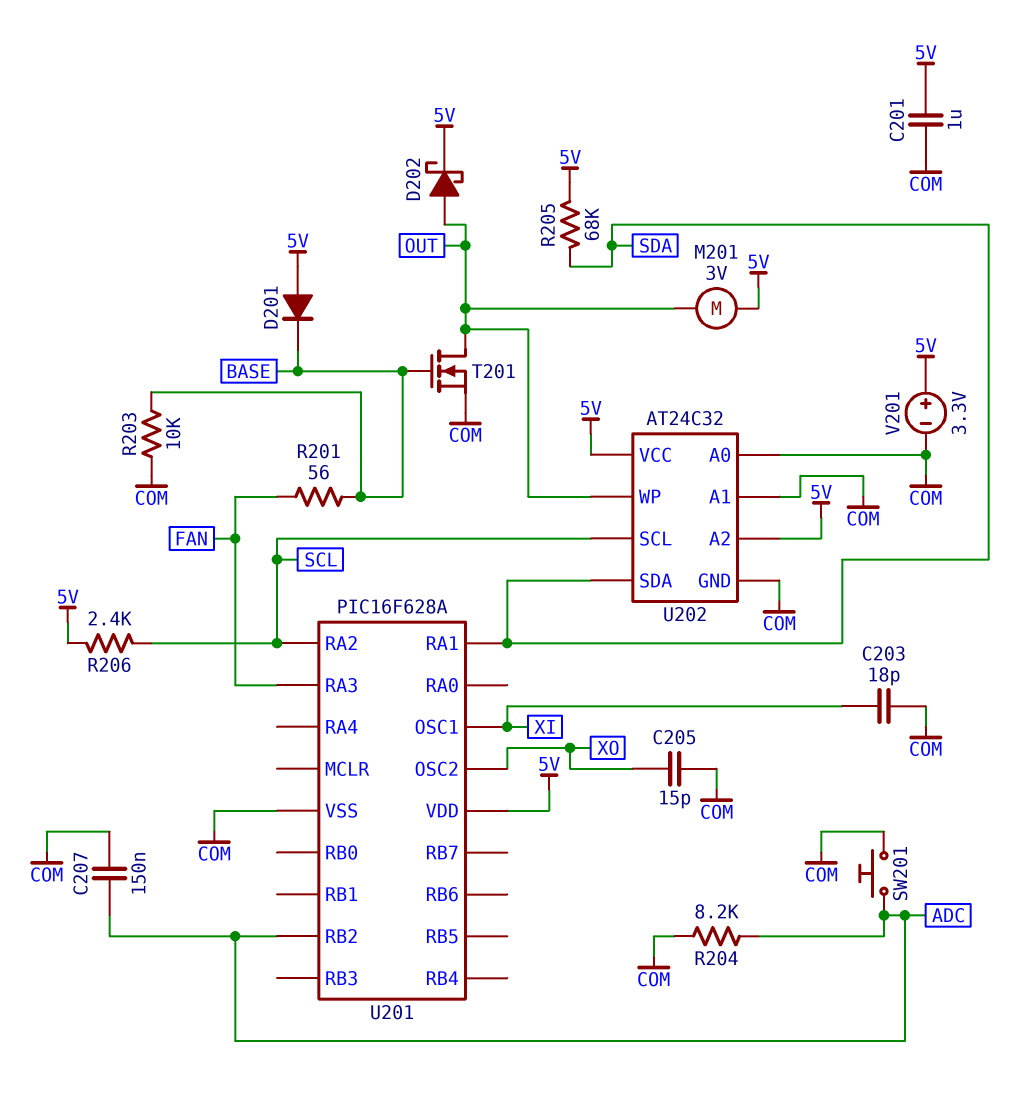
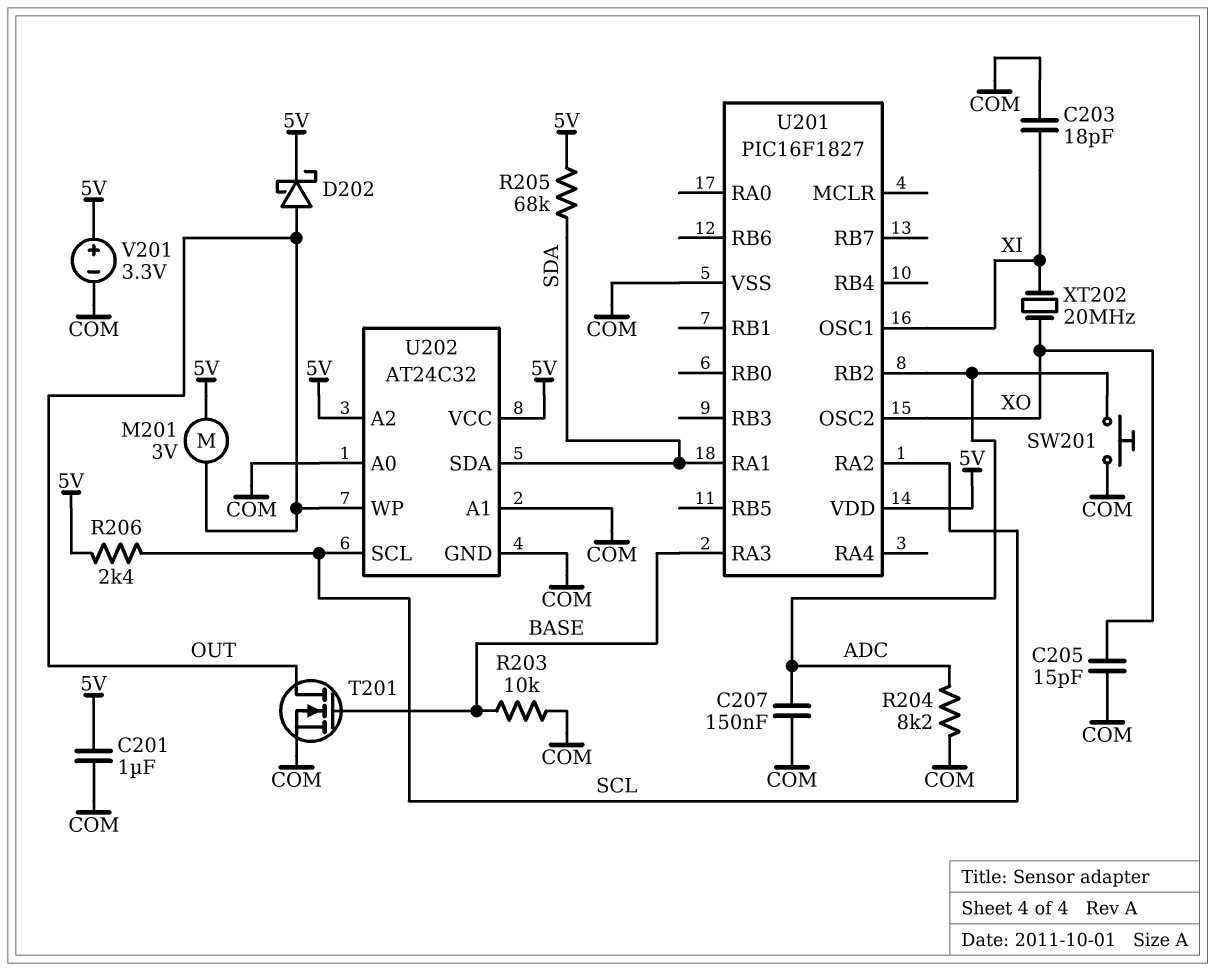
D201: diode (A 5V, K BASE) -> none
R201: 56 (BASE, FAN) -> none
U201: PIC16F628A -> PIC16F1827
U201 pin RA3: FAN -> BASE
XT202: none -> 20MHz (XI, XO)

